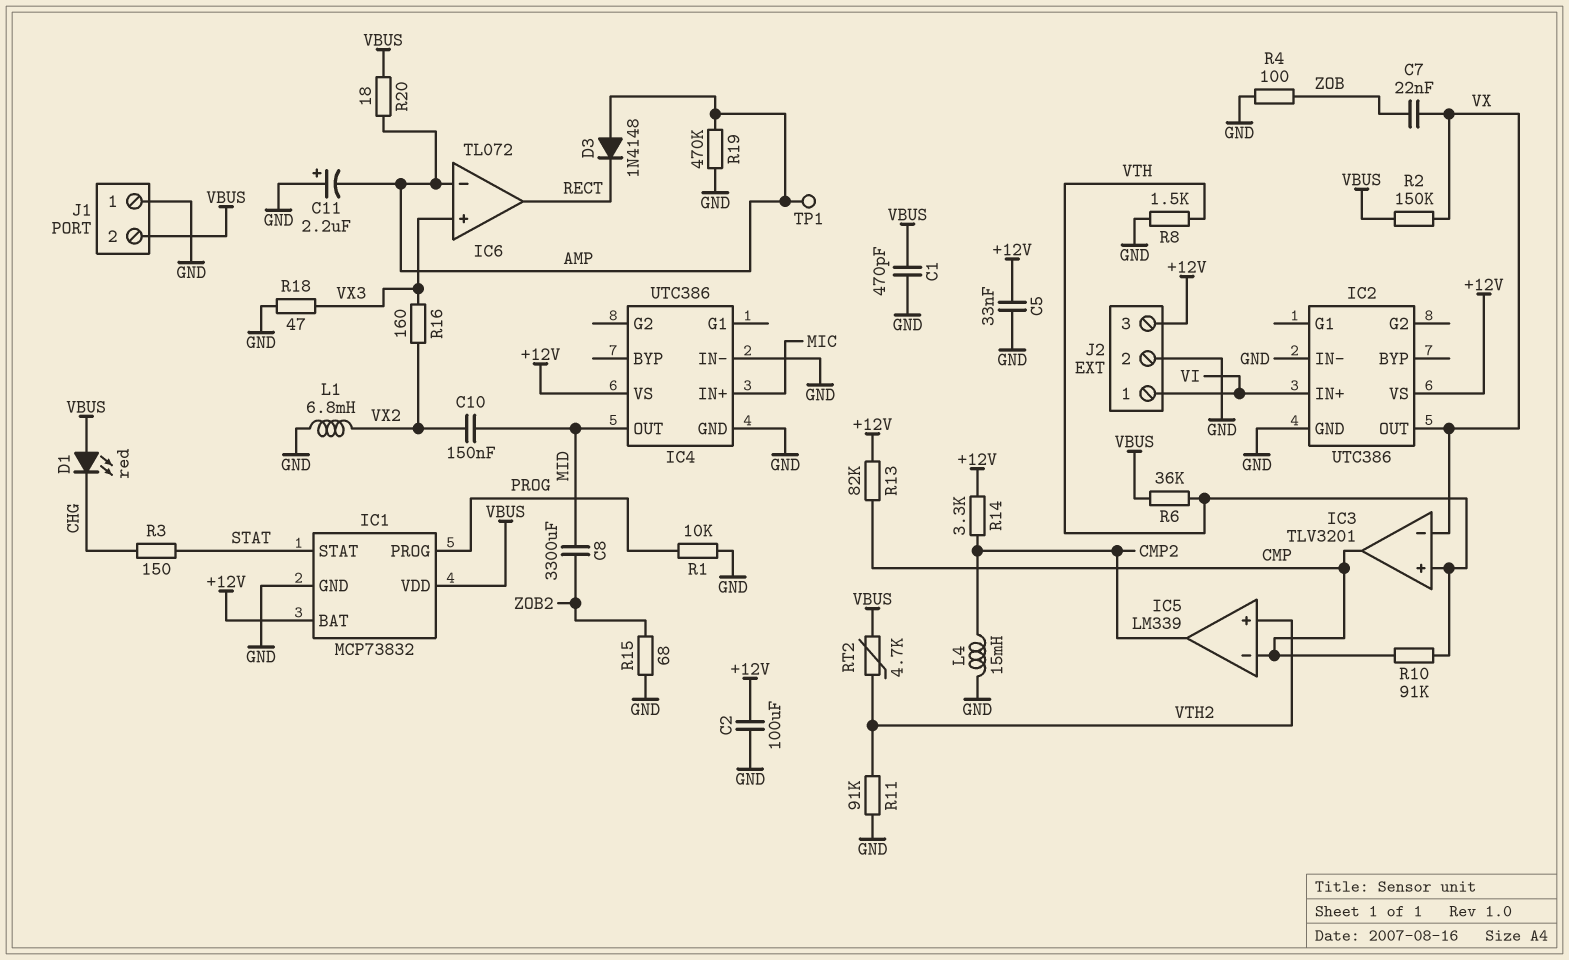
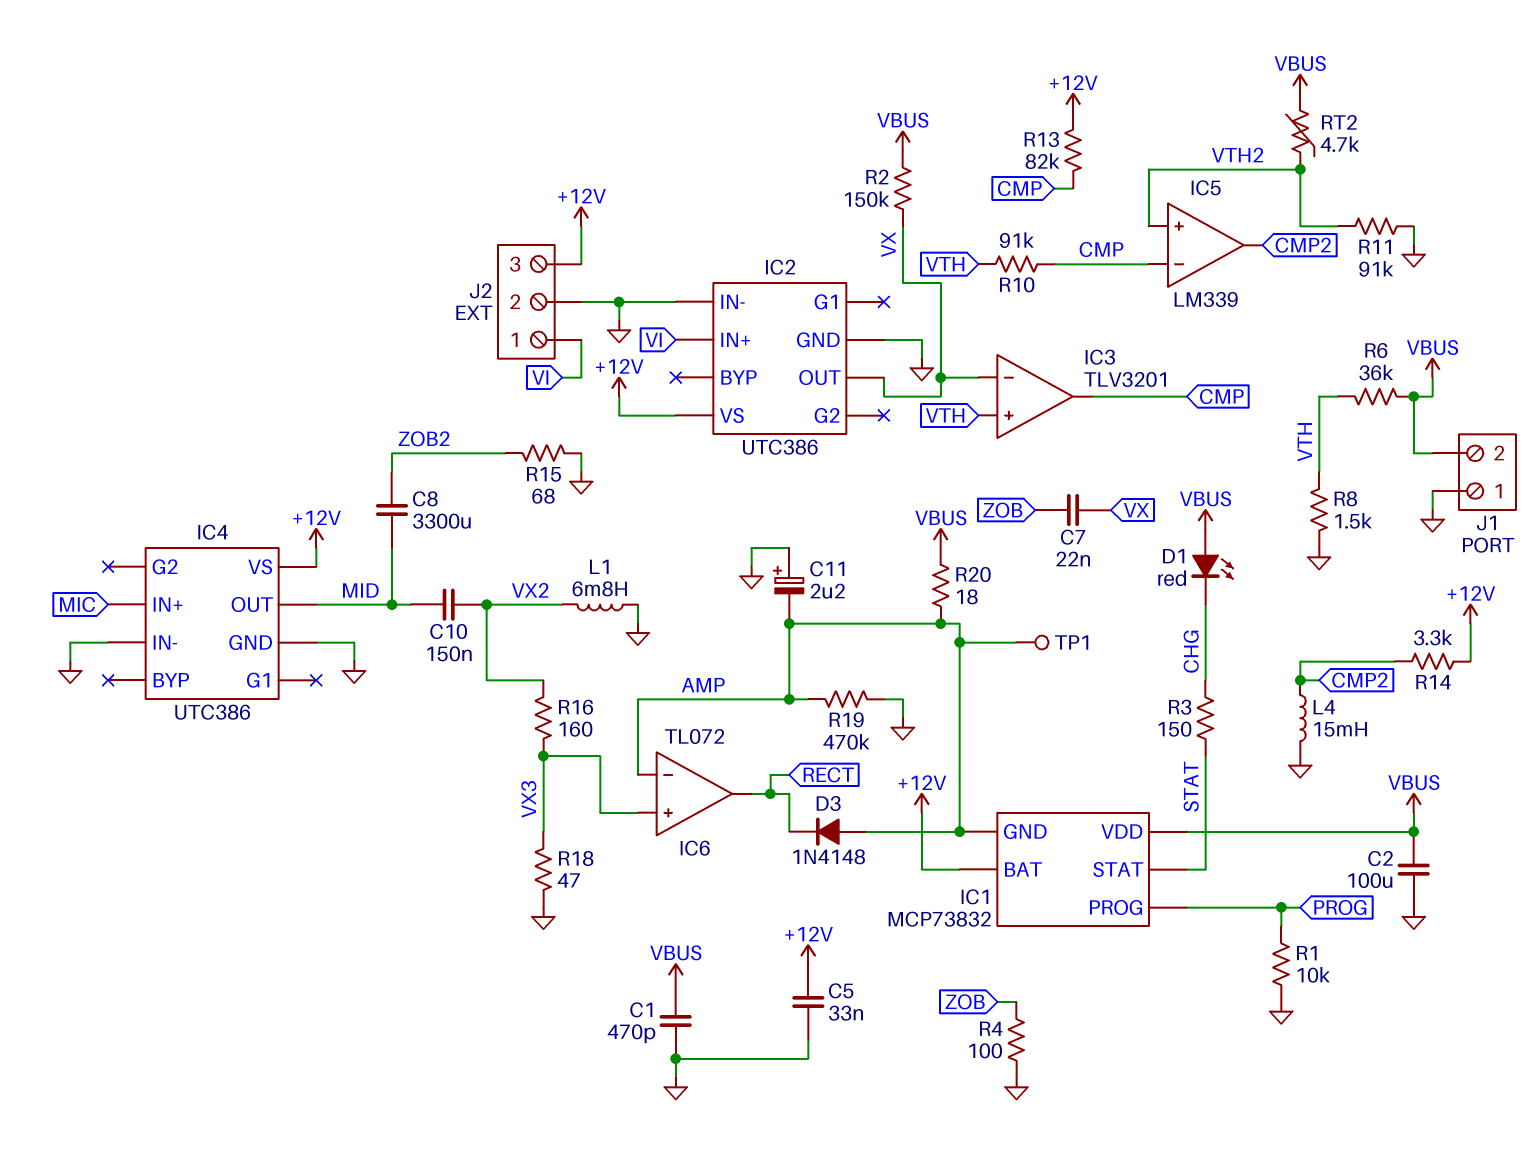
C2: 100uF (+12V, GND) -> 100uF (GND, VBUS)
IC1 pin GND: GND -> AMP

